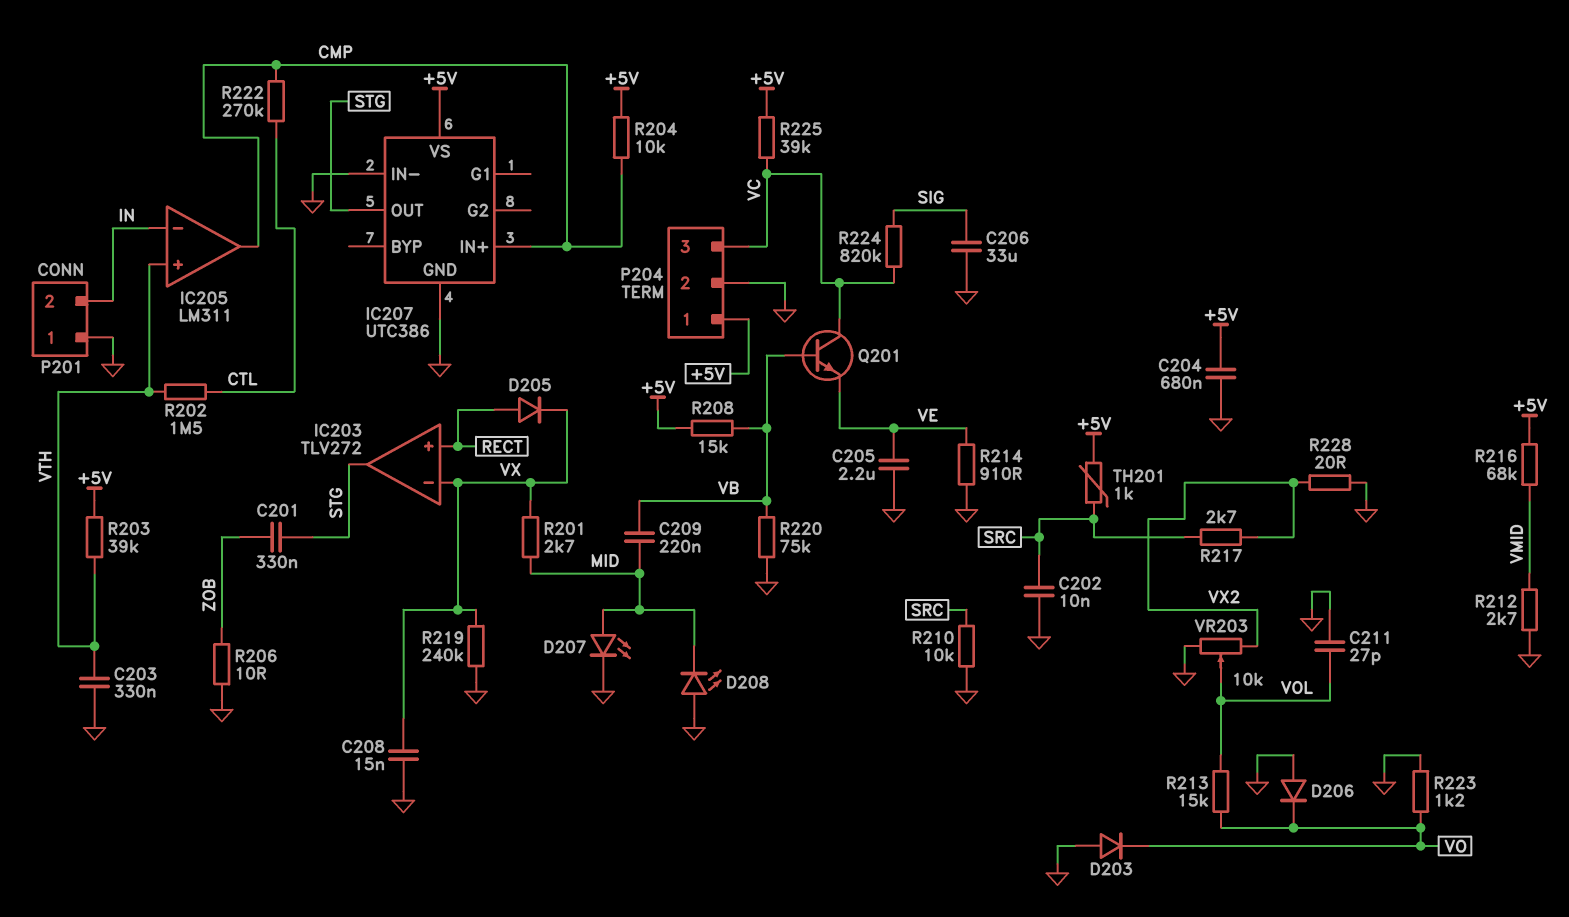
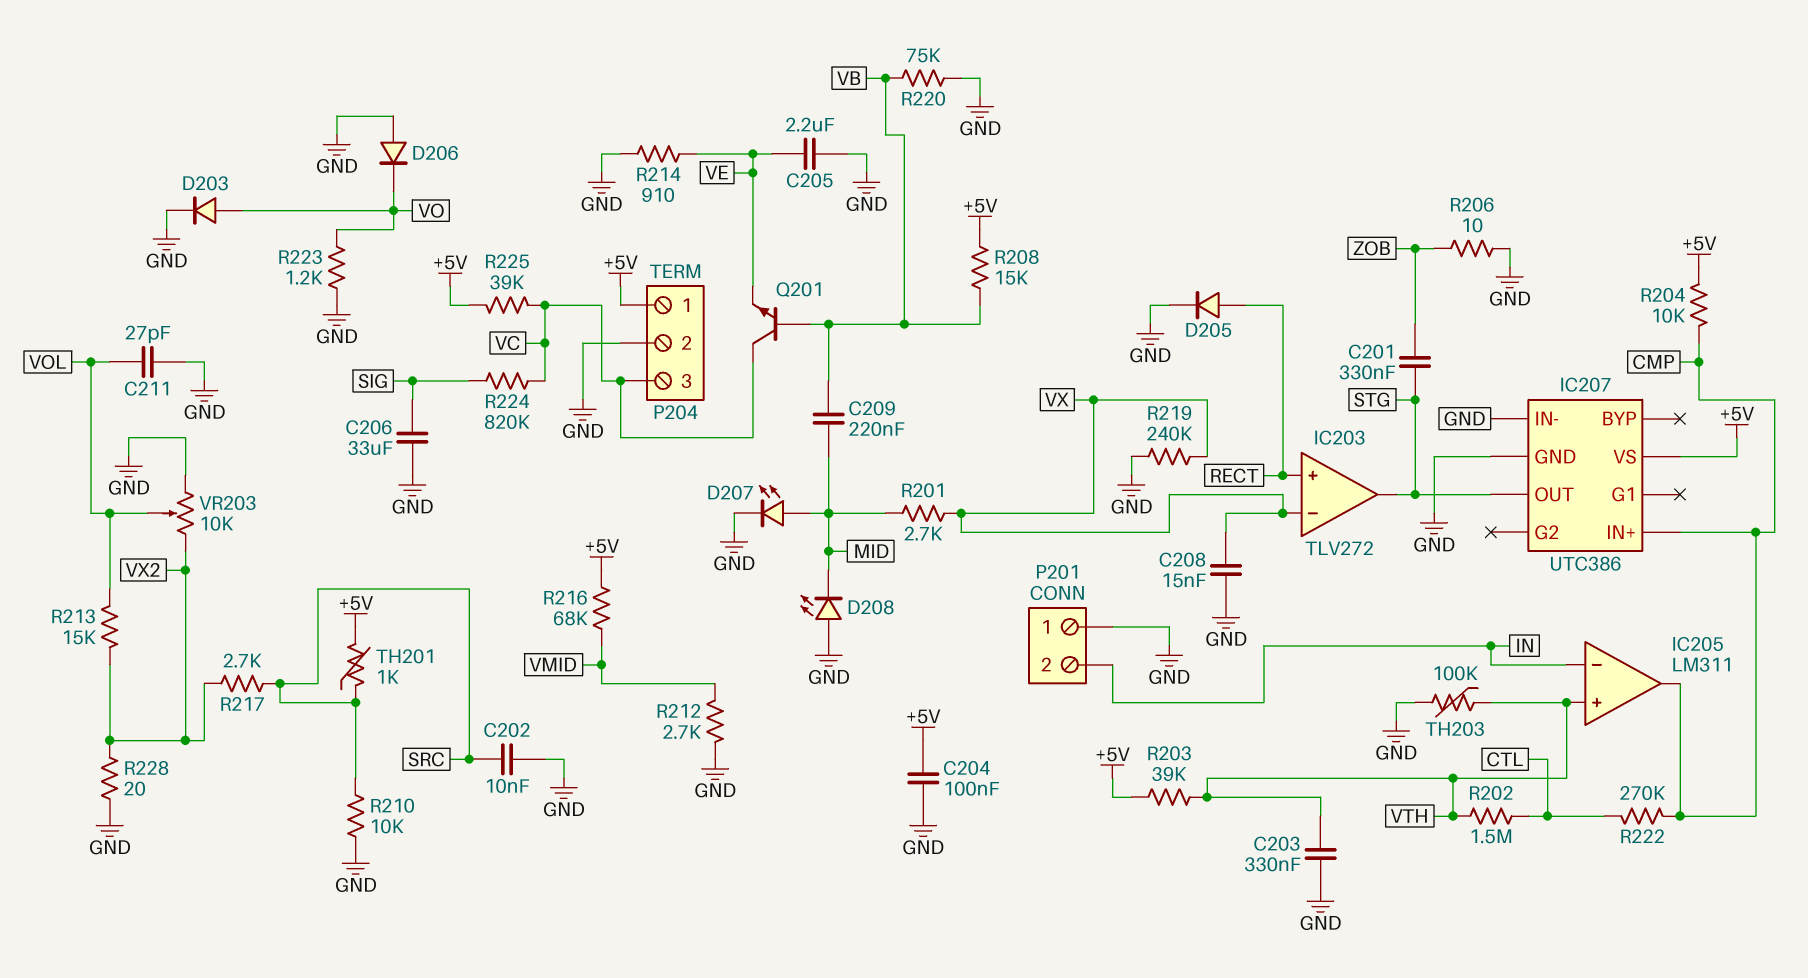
C204: 680nF (+5V, GND) -> 100nF (+5V, GND)
D203: diode (A GND, K VO) -> diode (A VO, K GND)
D205: diode (A RECT, K VX) -> diode (A RECT, K GND)
R213: 15k (VO, VOL) -> 15k (VOL, VX2)
TH203: none -> 100k (GND, VTH)

